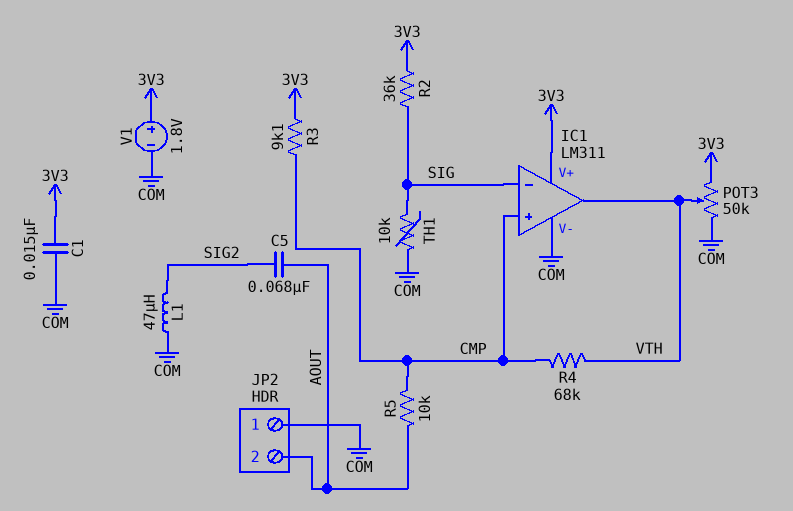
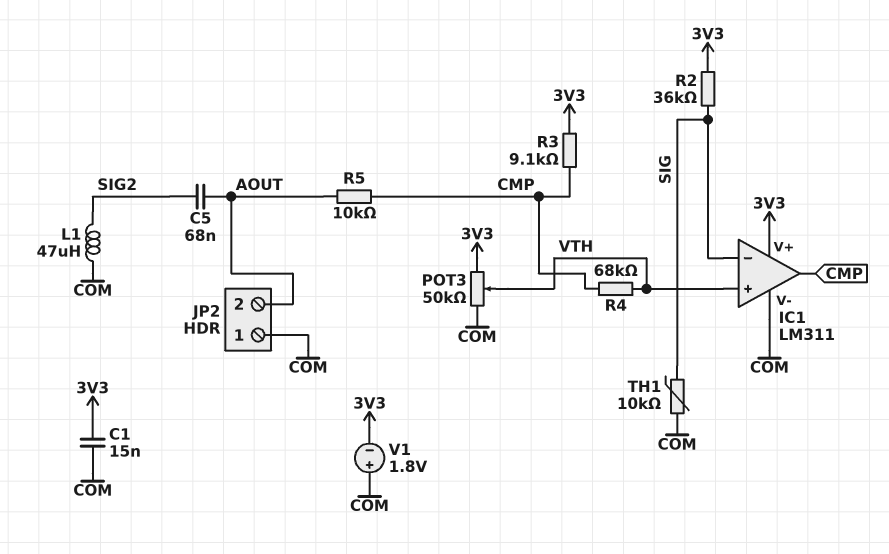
IC1 pin in+: CMP -> VTH
IC1 pin out: VTH -> CMP
V1: 1.8V (plus 3V3, minus COM) -> 1.8V (plus COM, minus 3V3)

